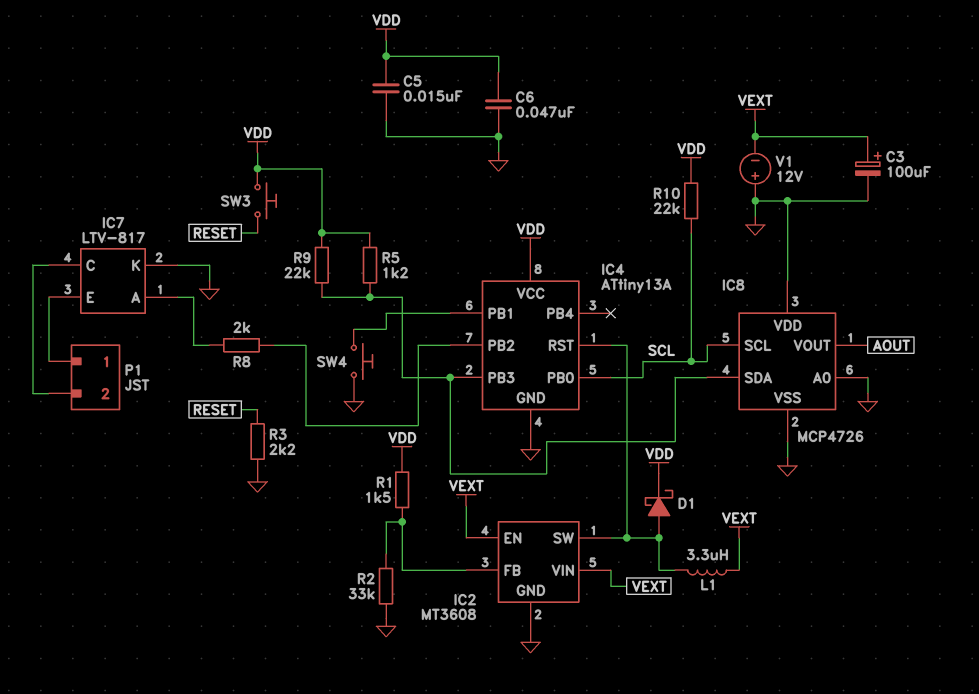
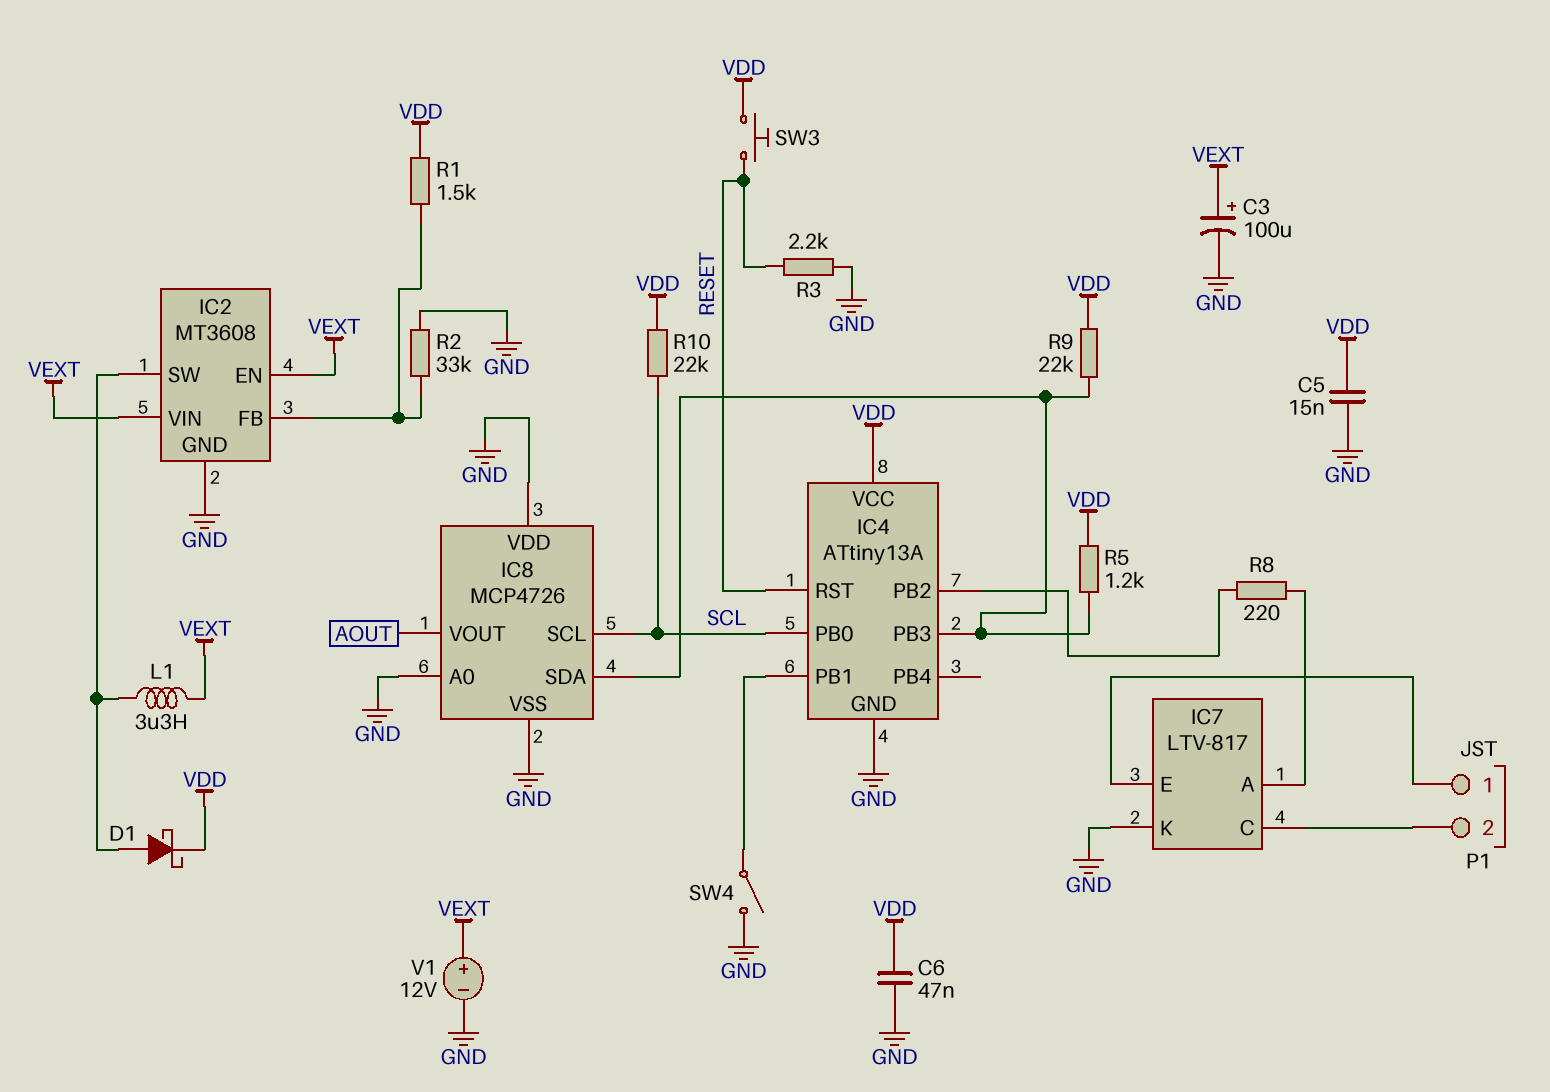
IC4 pin RST: IC2/SW -> RESET
R8: 2k (IC4/PB2, IC7/A) -> 220 (IC4/PB2, IC7/A)
SW4: button (GND, IC4/PB1) -> switch (GND, IC4/PB1)
V1: 12V (plus GND, minus VEXT) -> 12V (plus VEXT, minus GND)

